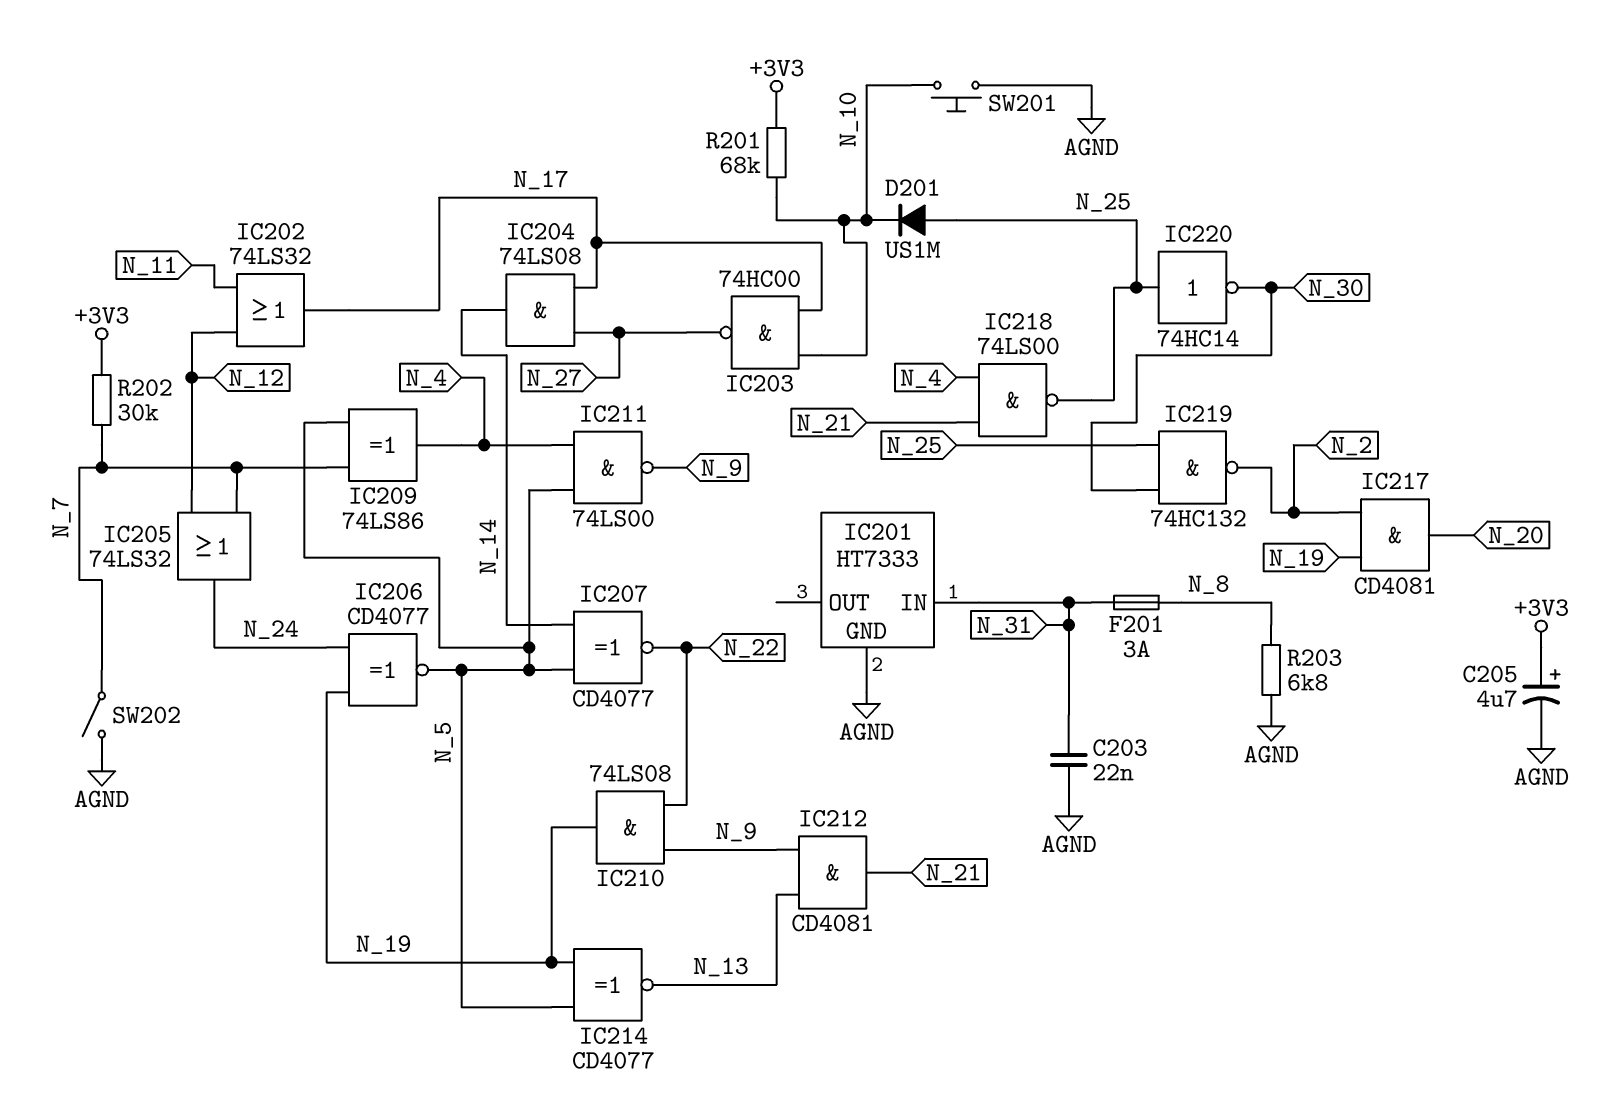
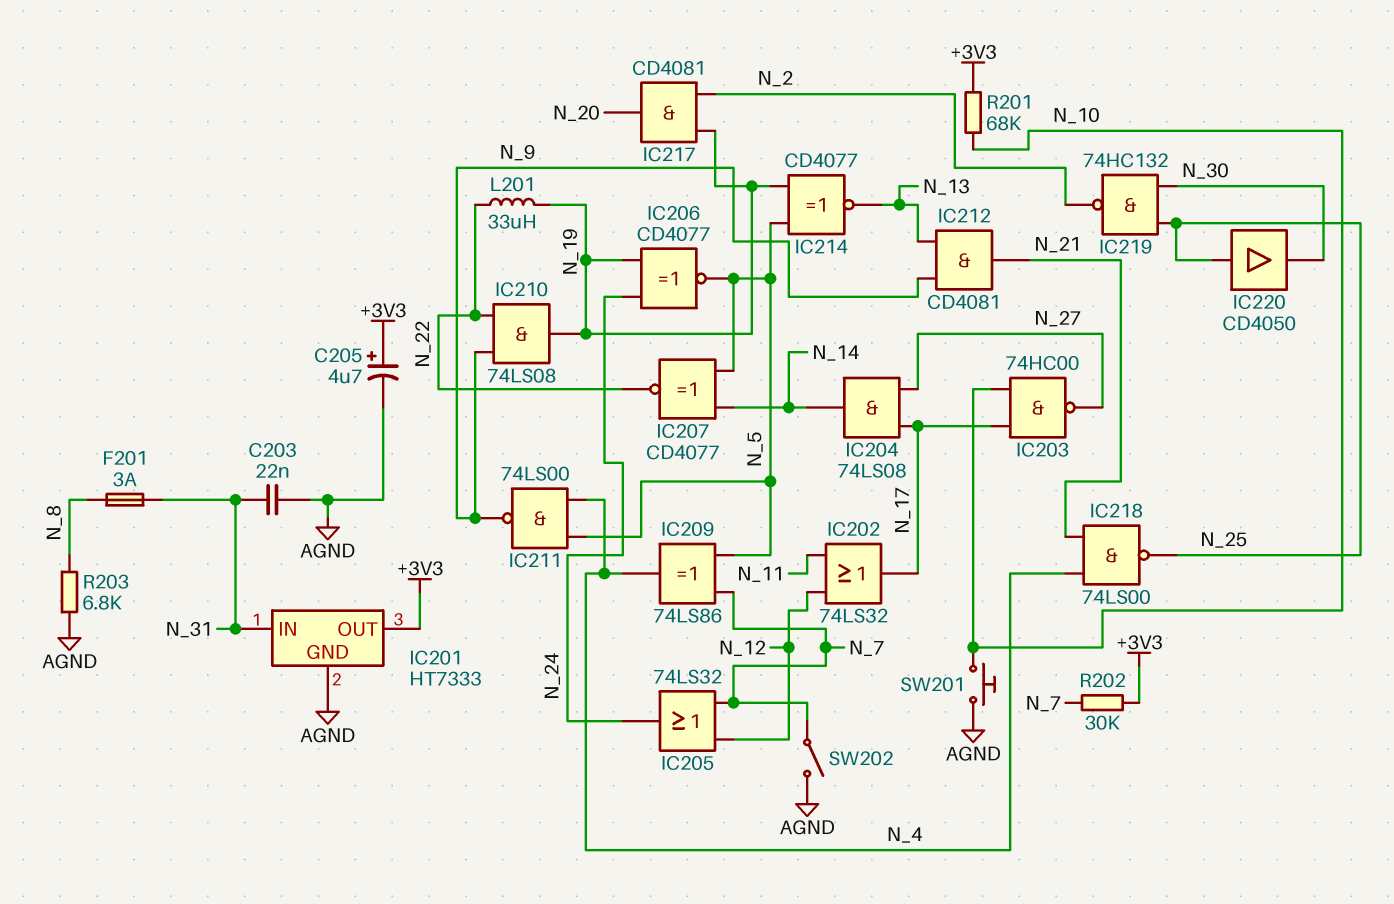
D201: diode US1M (A N_25, K N_10) -> none
IC201 pin OUT: none -> +3V3
IC220: NOT 74HC14 (in N_25, out N_30) -> buffer CD4050 (in N_25, out N_30)
L201: none -> 33uH (N_19, N_22)

